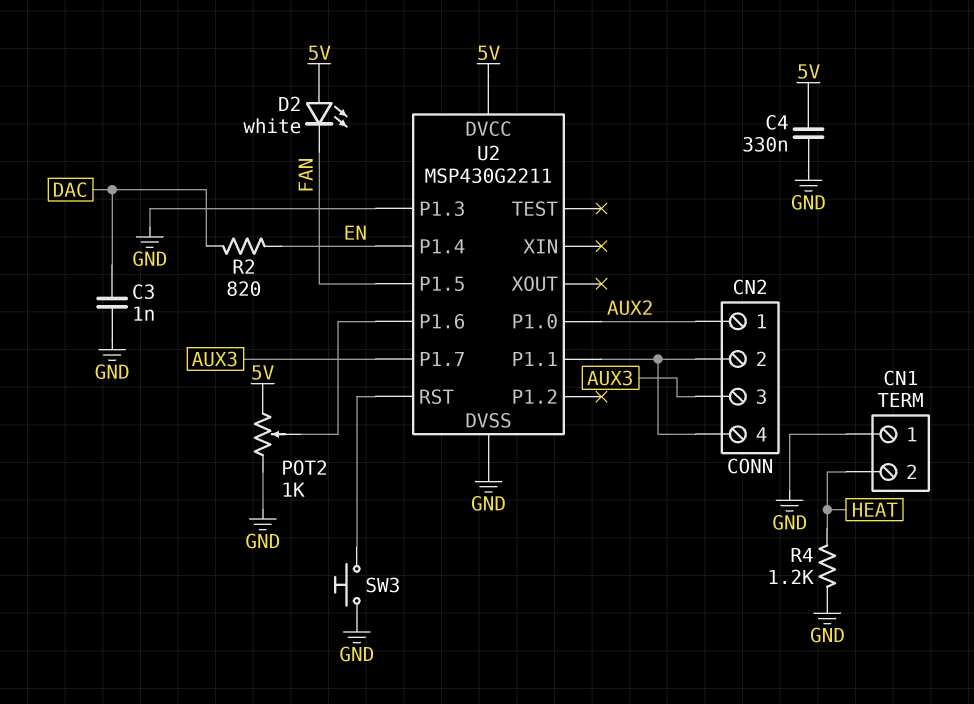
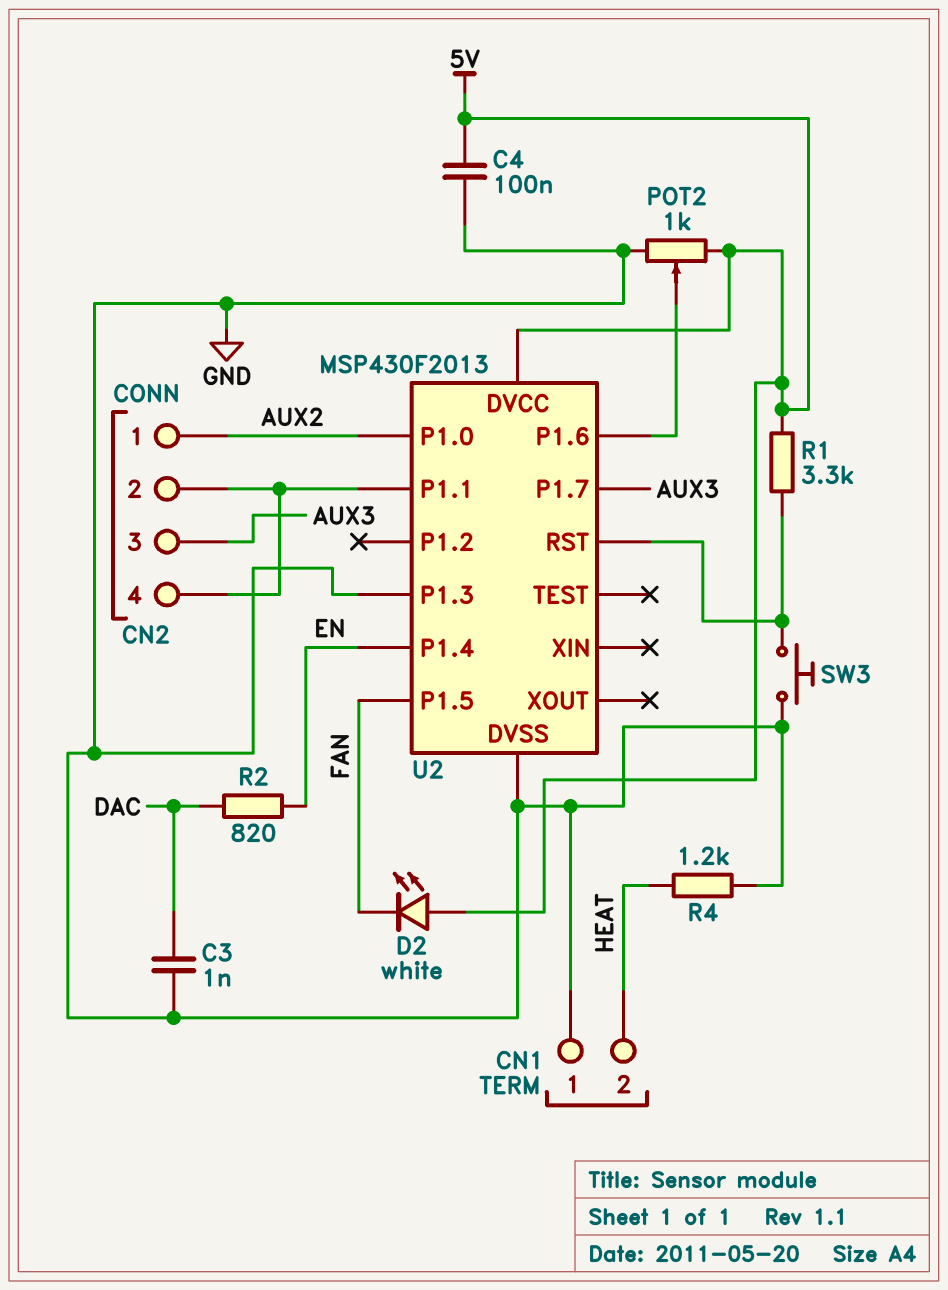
C4: 330nF (5V, GND) -> 100nF (5V, GND)
R1: none -> 3.3k (5V, U2/RST)
U2: MSP430G2211 -> MSP430F2013

